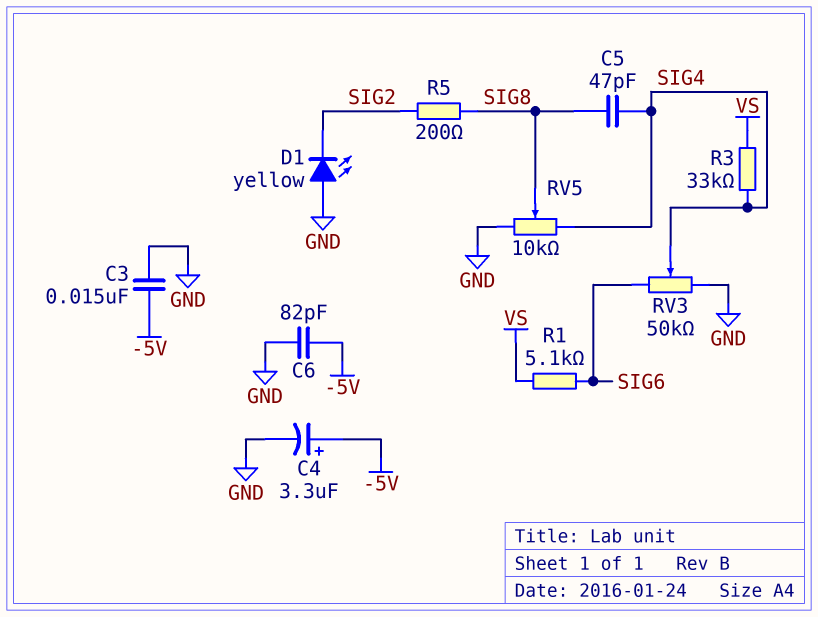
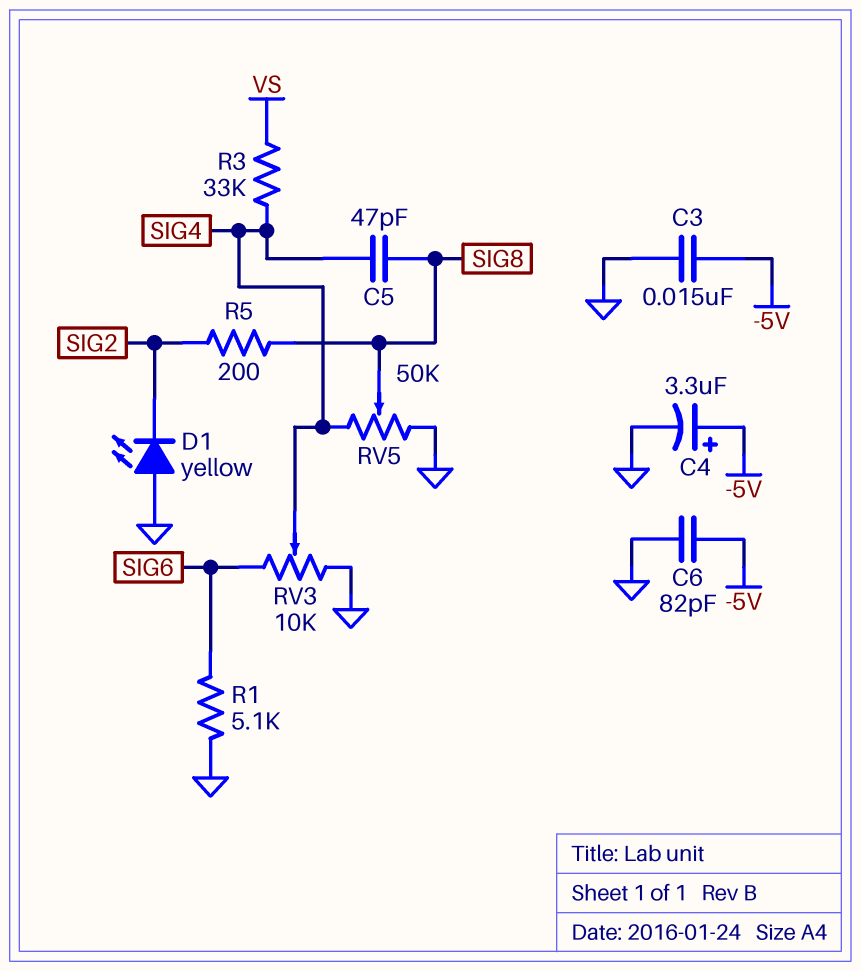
R1: 5.1k (SIG6, VS) -> 5.1k (GND, SIG6)
RV3: 50k (GND, SIG6, wiper SIG4) -> 10k (GND, SIG6, wiper SIG4)
RV5: 10k (GND, SIG4, wiper SIG8) -> 50k (GND, SIG4, wiper SIG8)

